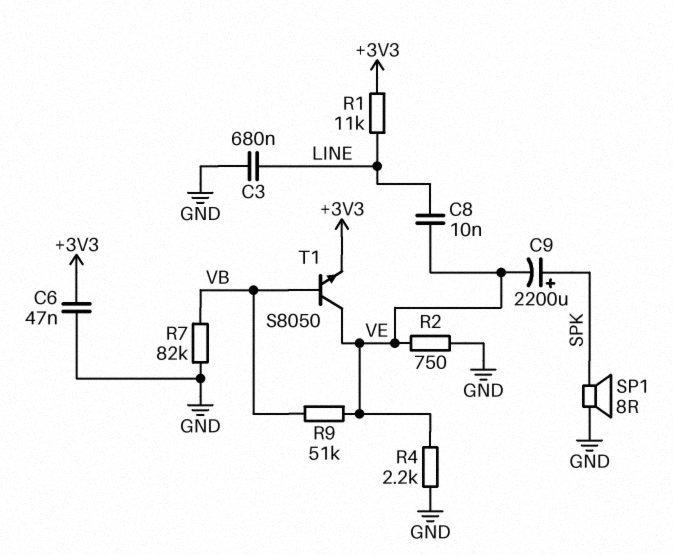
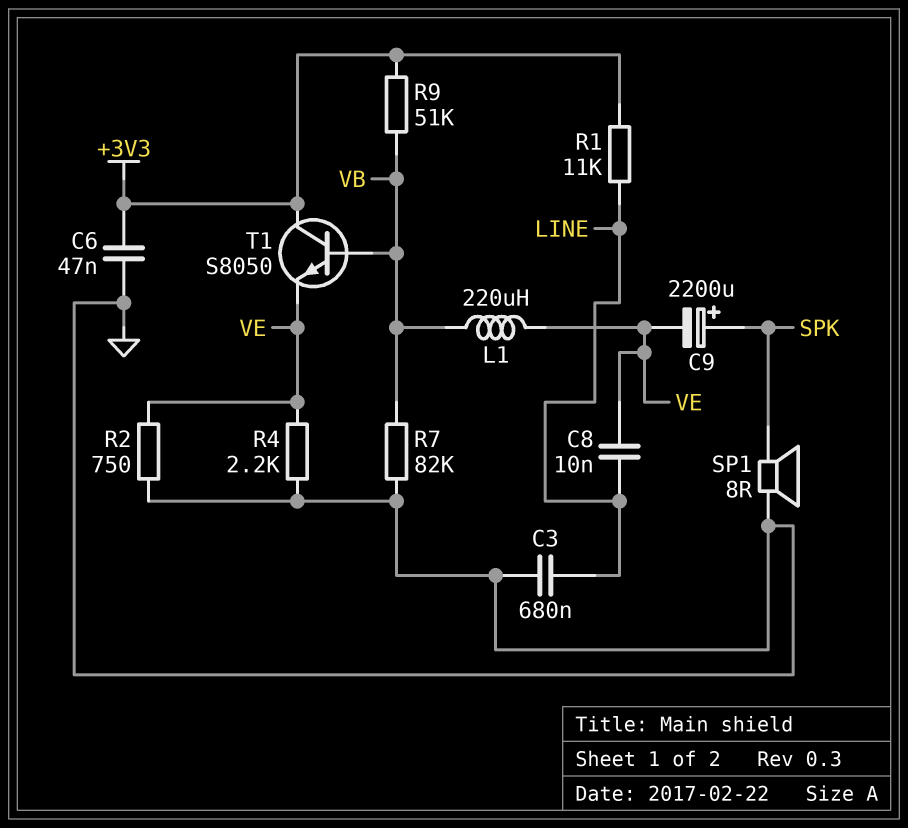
L1: none -> 220uH (VB, VE)
R9: 51k (VB, VE) -> 51k (+3V3, VB)
T1: NPN S8050 (B VB, C VE, E +3V3) -> NPN S8050 (B VB, C +3V3, E VE)

